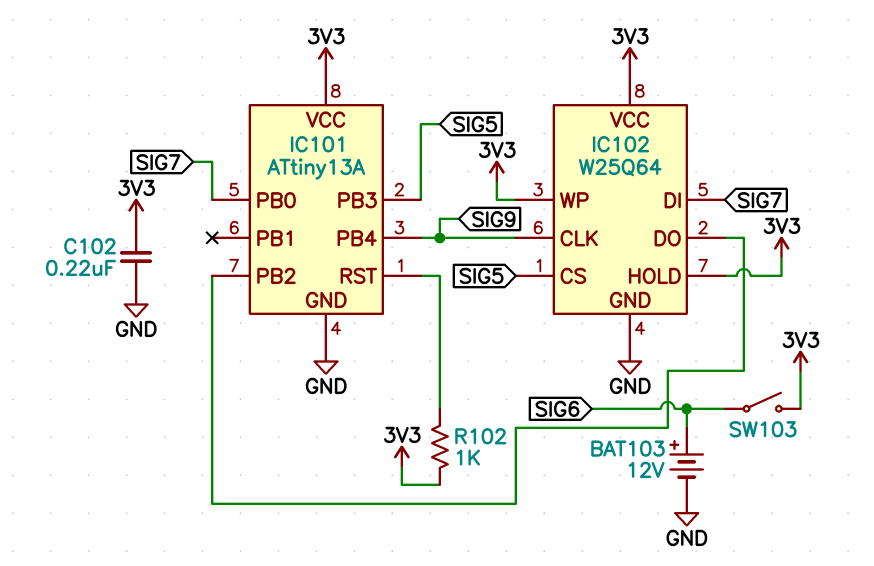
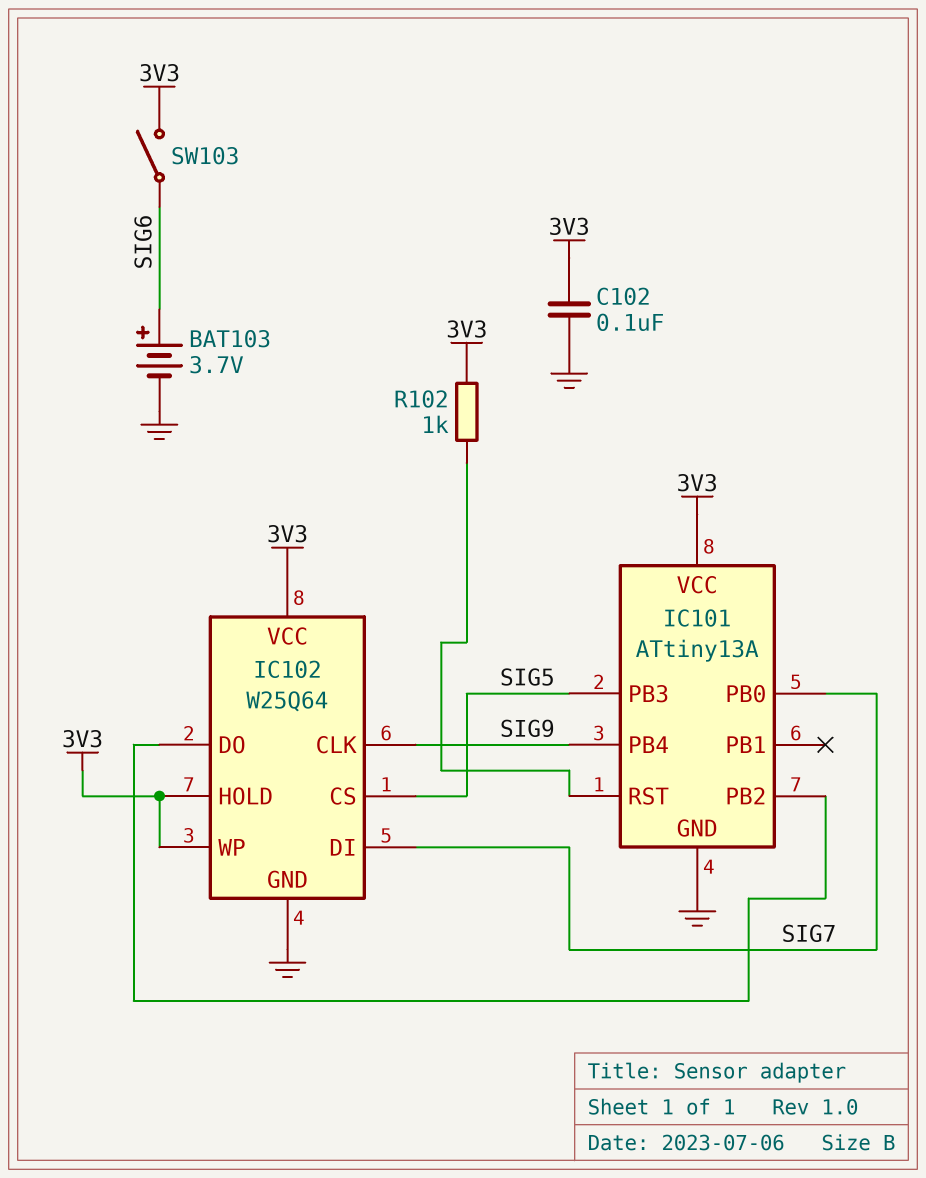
BAT103: 12V (plus SIG6, minus GND) -> 3.7V (plus SIG6, minus GND)
C102: 220nF (3V3, GND) -> 100nF (3V3, GND)

